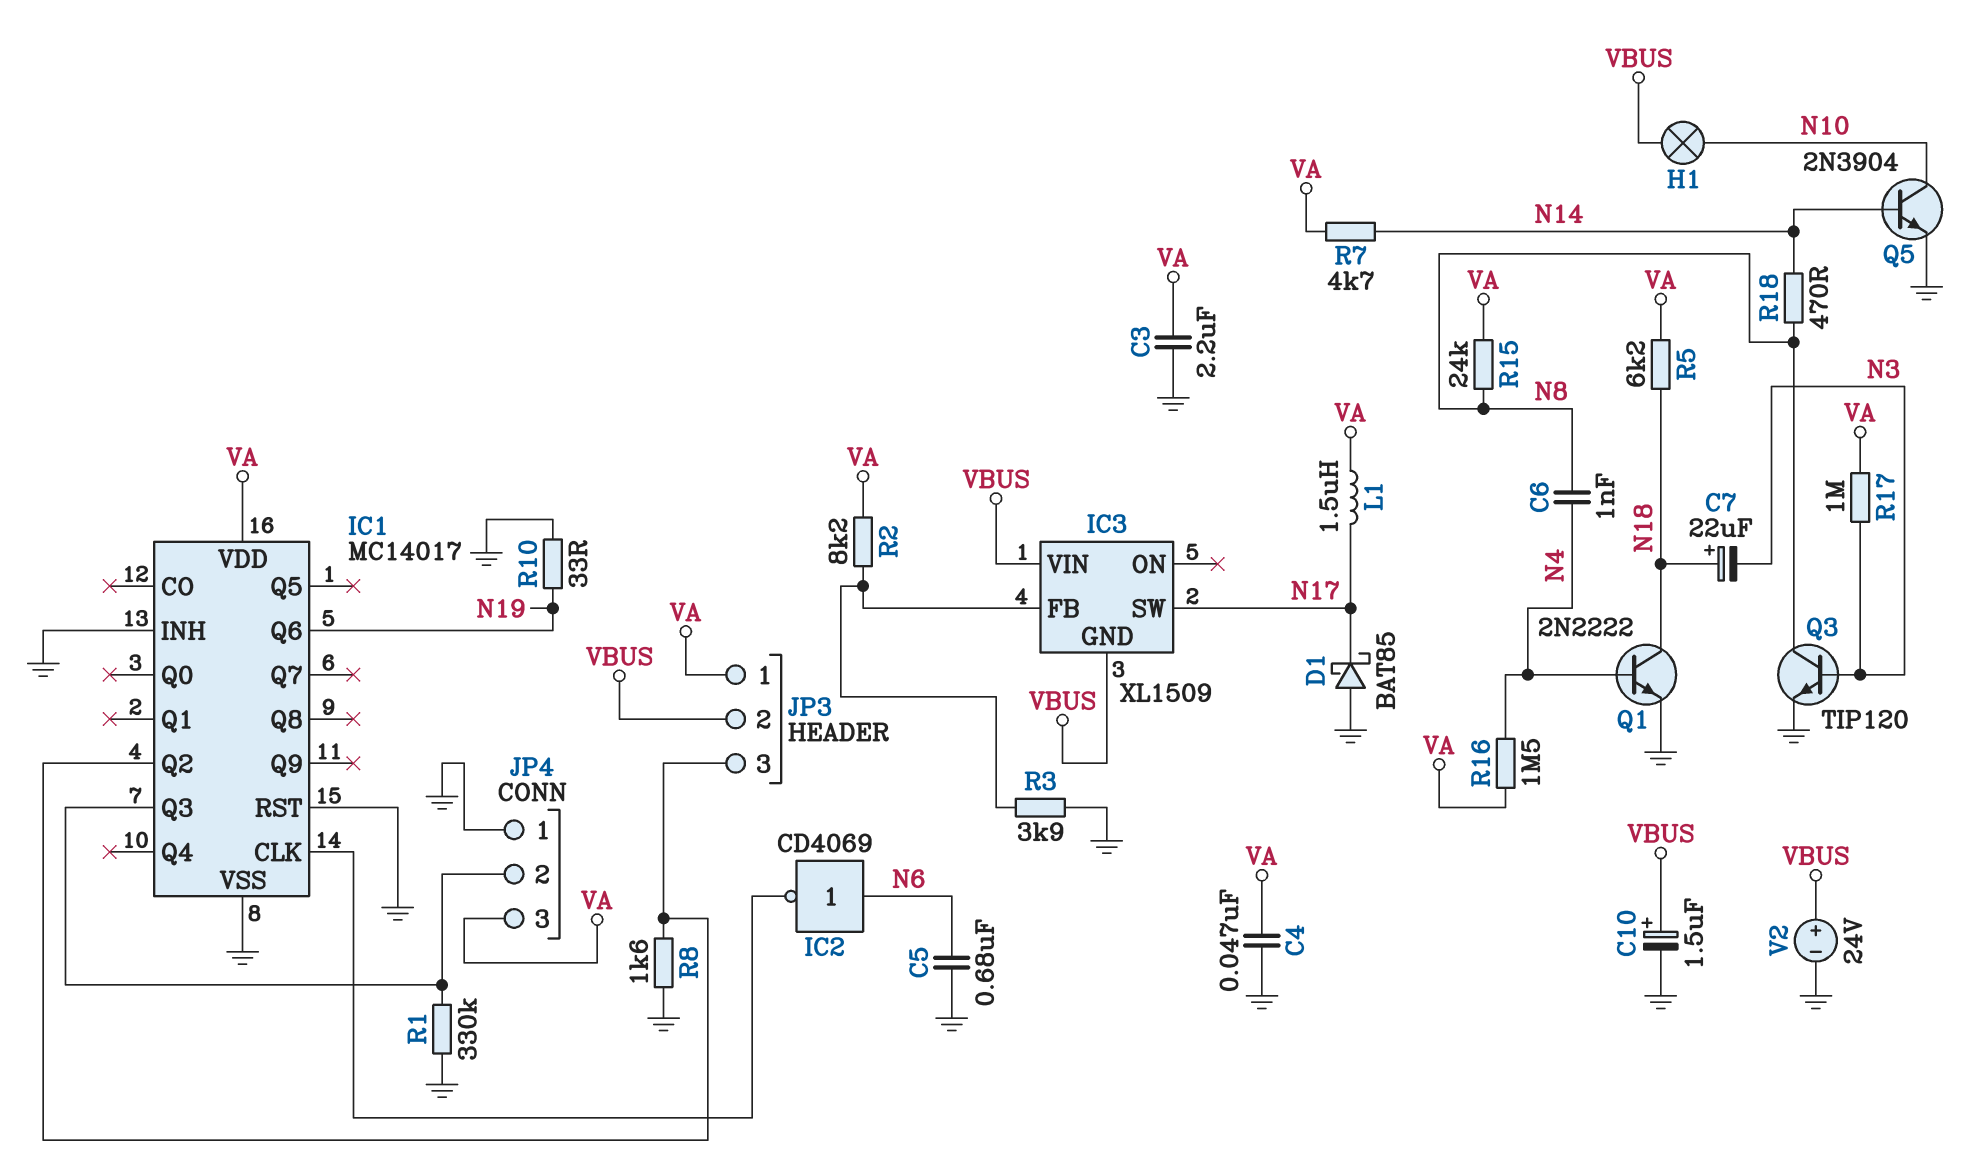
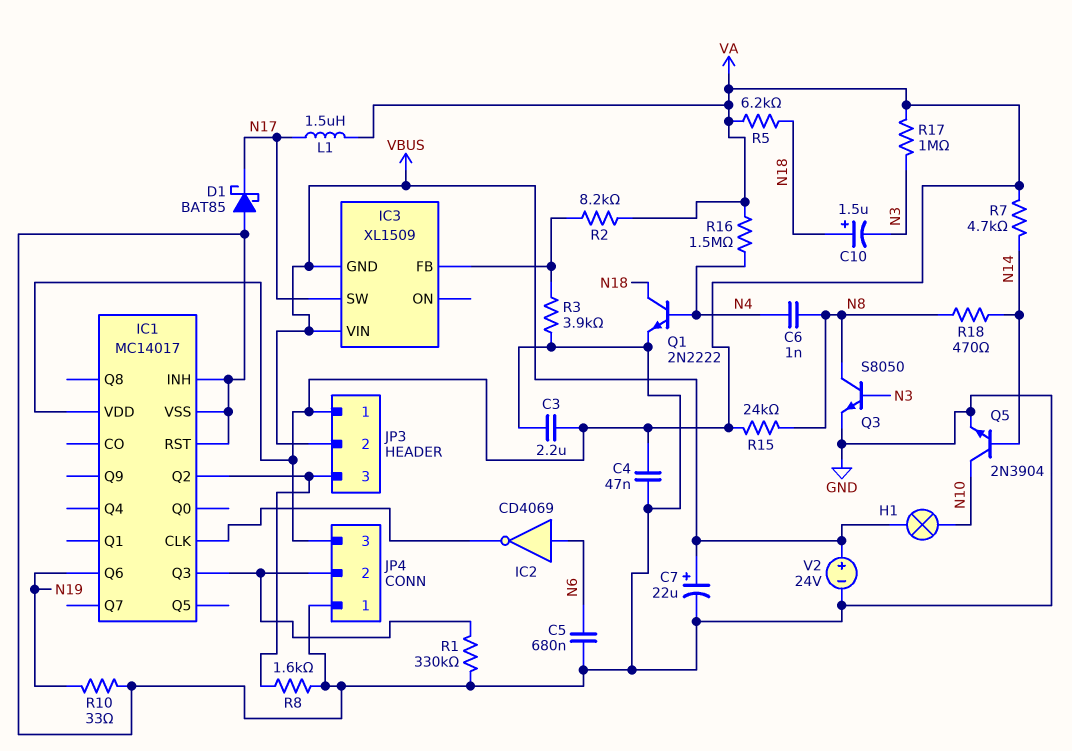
C7: 22uF (plus N18, minus N3) -> 22uF (plus VBUS, minus GND)
C10: 1.5uF (plus VBUS, minus GND) -> 1.5uF (plus N18, minus N3)
Q3: NPN TIP120 (B N3, C N8, E GND) -> NPN S8050 (B N3, C N8, E GND)

